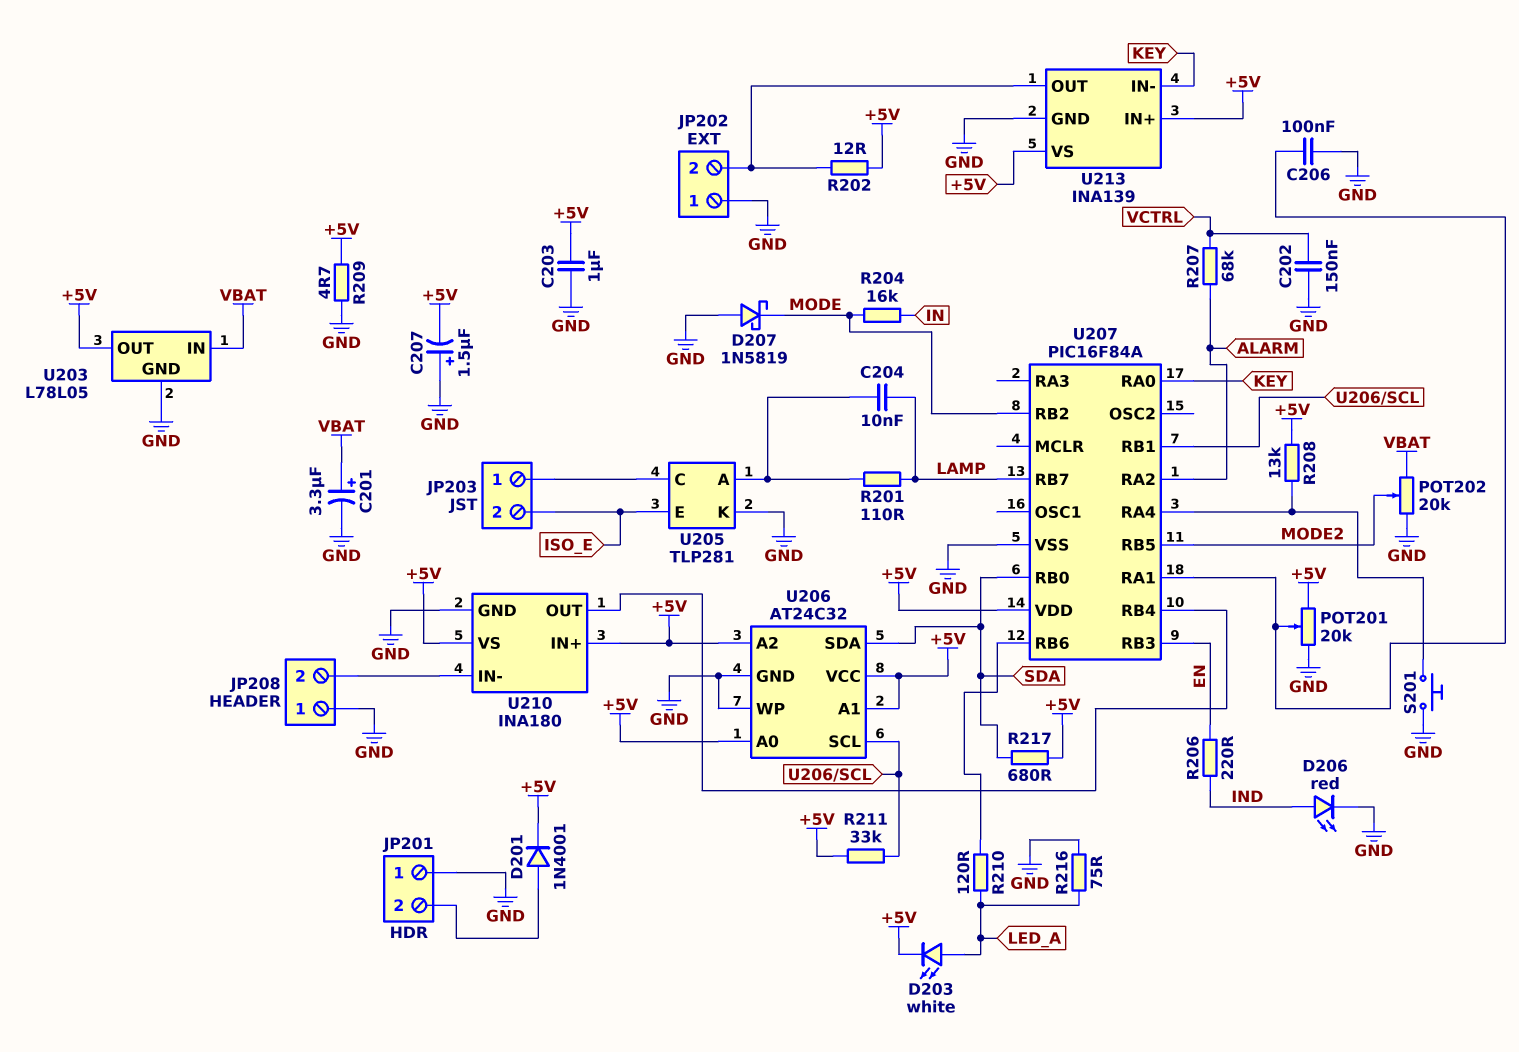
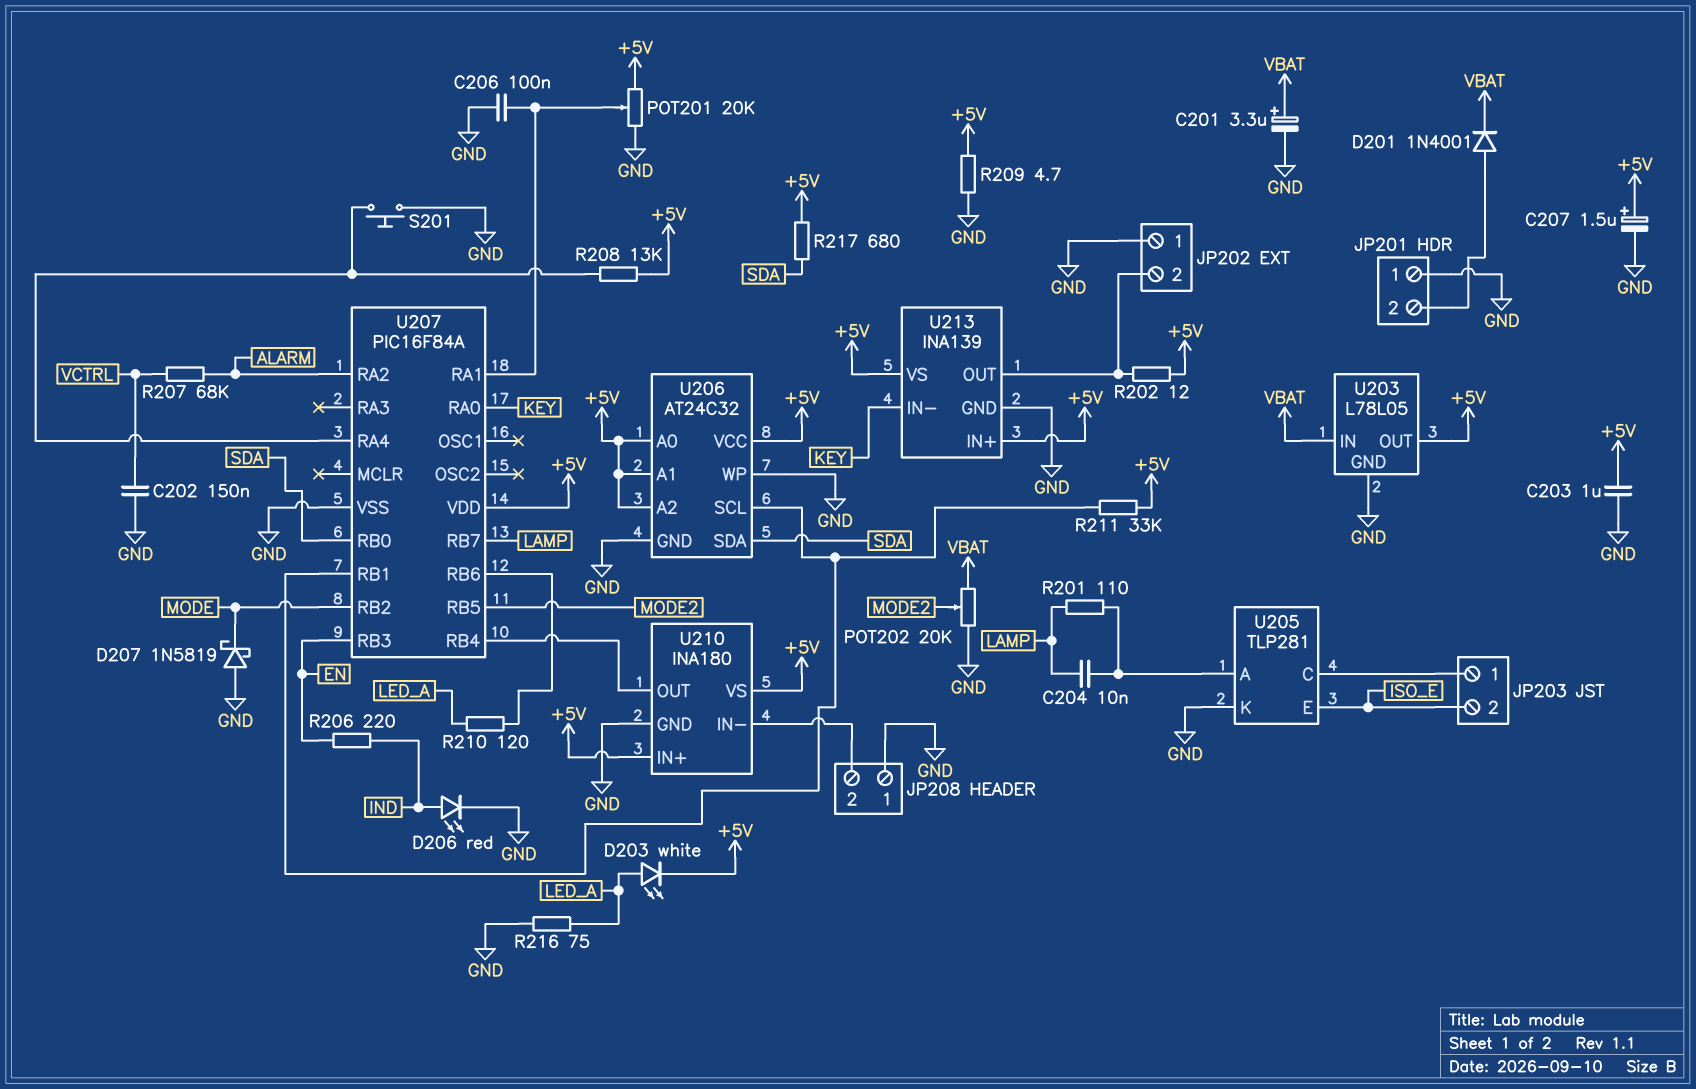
C207: 1.5uF (plus GND, minus +5V) -> 1.5uF (plus +5V, minus GND)
D201: diode 1N4001 (A JP201/2, K +5V) -> diode 1N4001 (A JP201/2, K VBAT)
R204: 16k (IN, MODE) -> none

